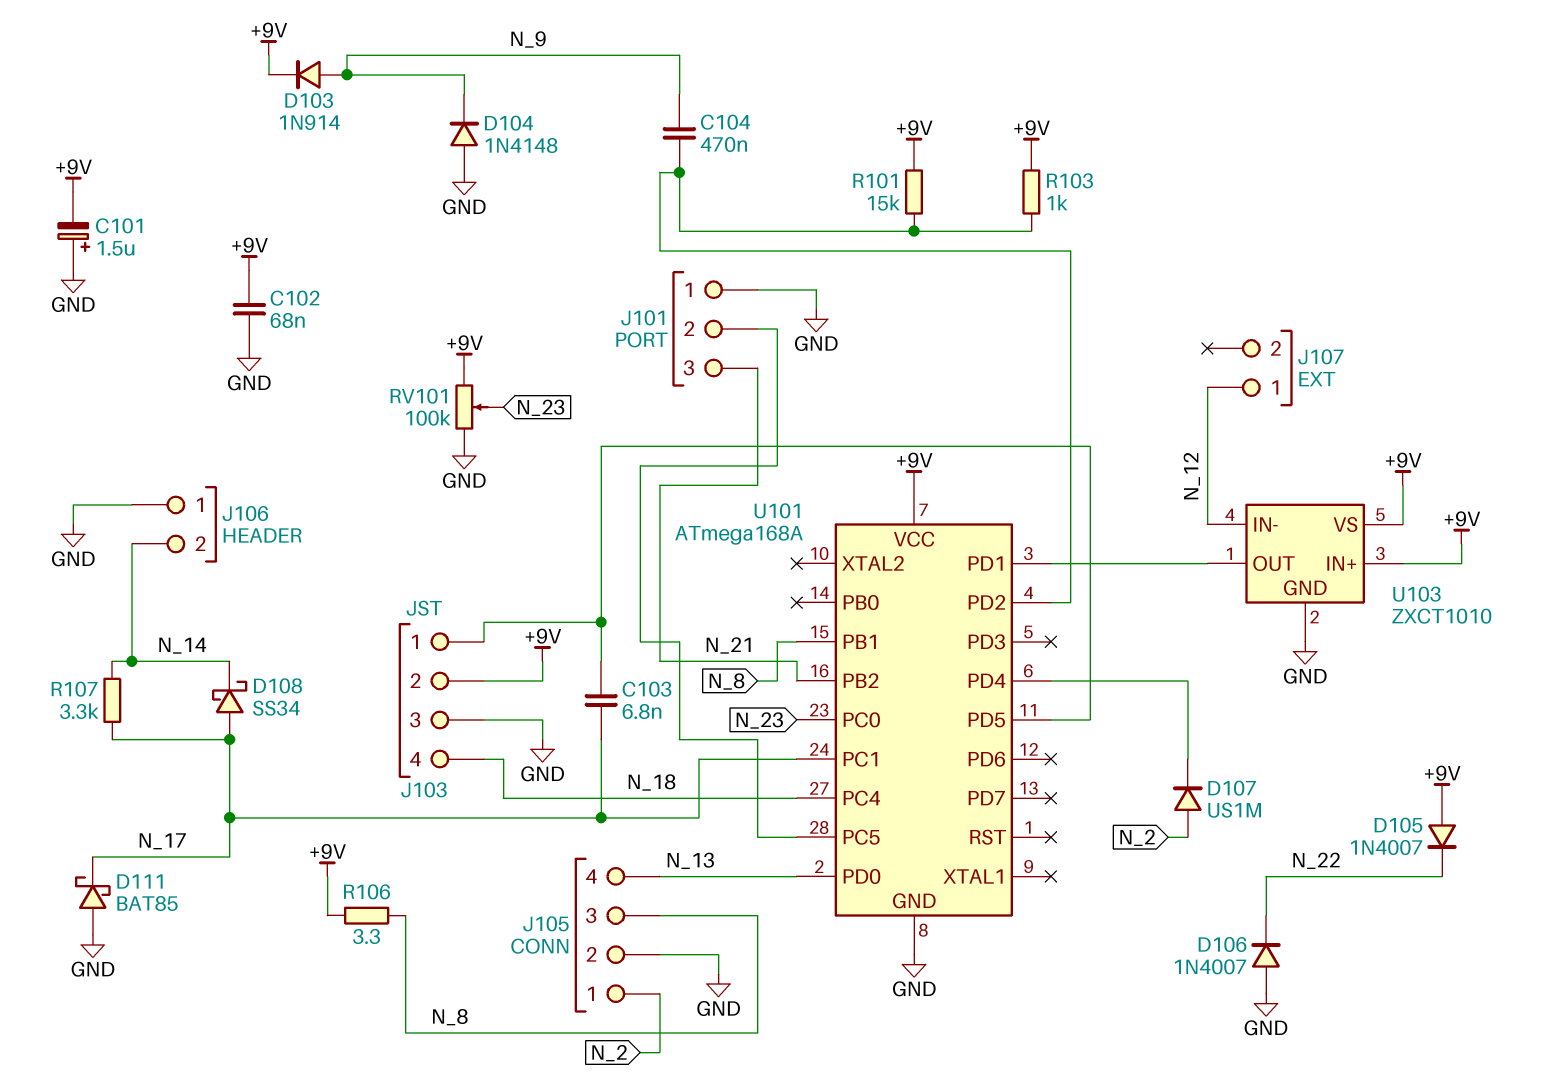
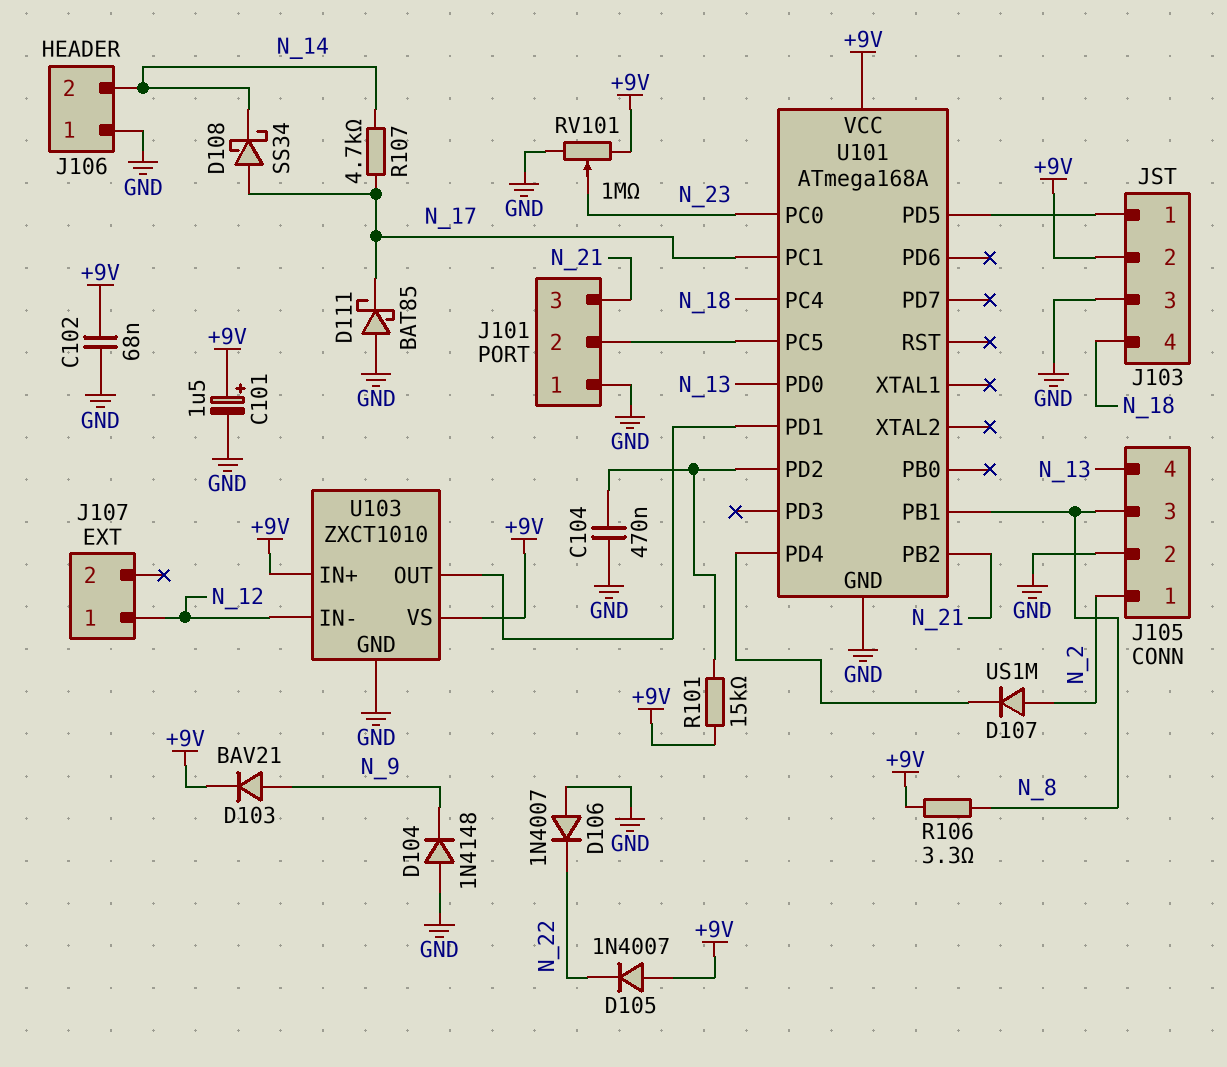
C101: 1.5uF (plus GND, minus +9V) -> 1.5uF (plus +9V, minus GND)
C103: 6.8nF (J103/1, N_17) -> none
C104: 470nF (N_9, U101/PD2) -> 470nF (GND, U101/PD2)
D103: diode 1N914 (A N_9, K +9V) -> diode BAV21 (A N_9, K +9V)
R103: 1k (+9V, U101/PD2) -> none
R107: 3.3k (N_14, N_17) -> 4.7k (N_14, N_17)
RV101: 100k (+9V, GND, wiper N_23) -> 1M (+9V, GND, wiper N_23)

